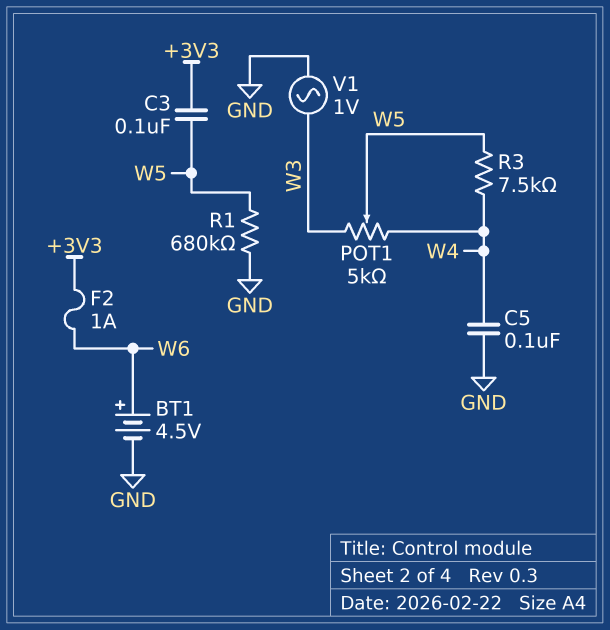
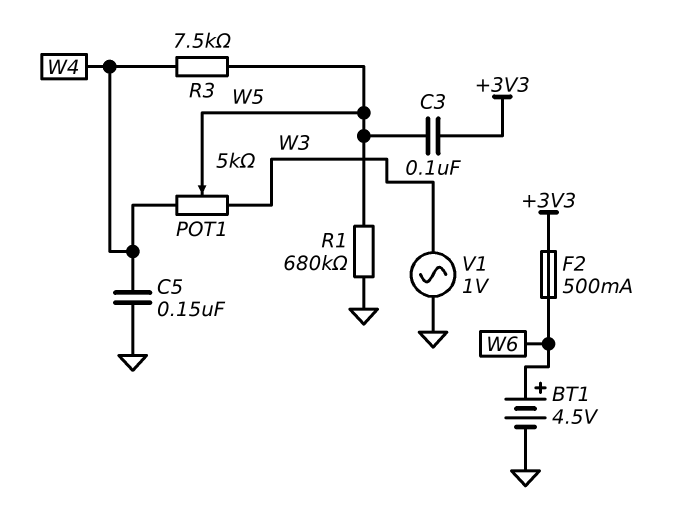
C5: 100nF (GND, W4) -> 150nF (GND, W4)
F2: 1A (+3V3, W6) -> 500mA (+3V3, W6)

